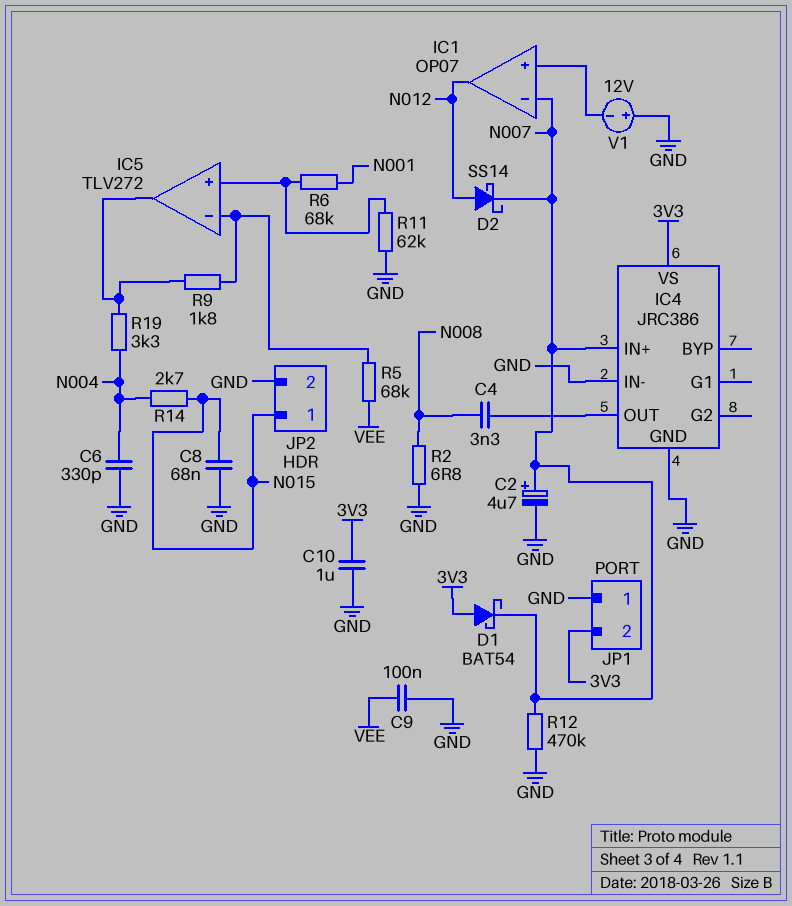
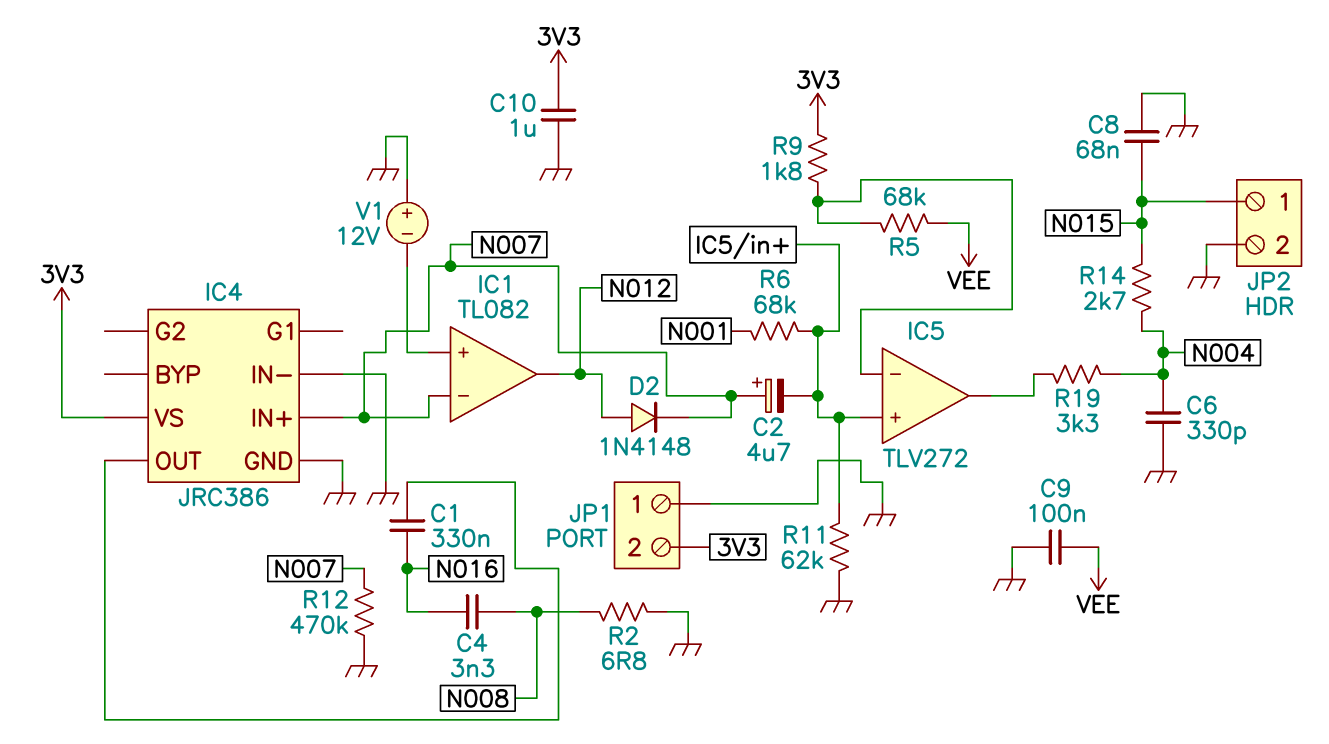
C1: none -> 330nF (IC4/OUT, N016)
C2: 4.7uF (plus N007, minus GND) -> 4.7uF (plus N007, minus IC5/in+)
C4: 3.3nF (IC4/OUT, N008) -> 3.3nF (N008, N016)
D1: schottky BAT54 (A 3V3, K N007) -> none
D2: schottky SS14 (A N012, K N007) -> diode 1N4148 (A N012, K N007)
IC1: OP07 -> TL082
R9: 1.8k (IC5/in-, IC5/out) -> 1.8k (3V3, IC5/in-)

